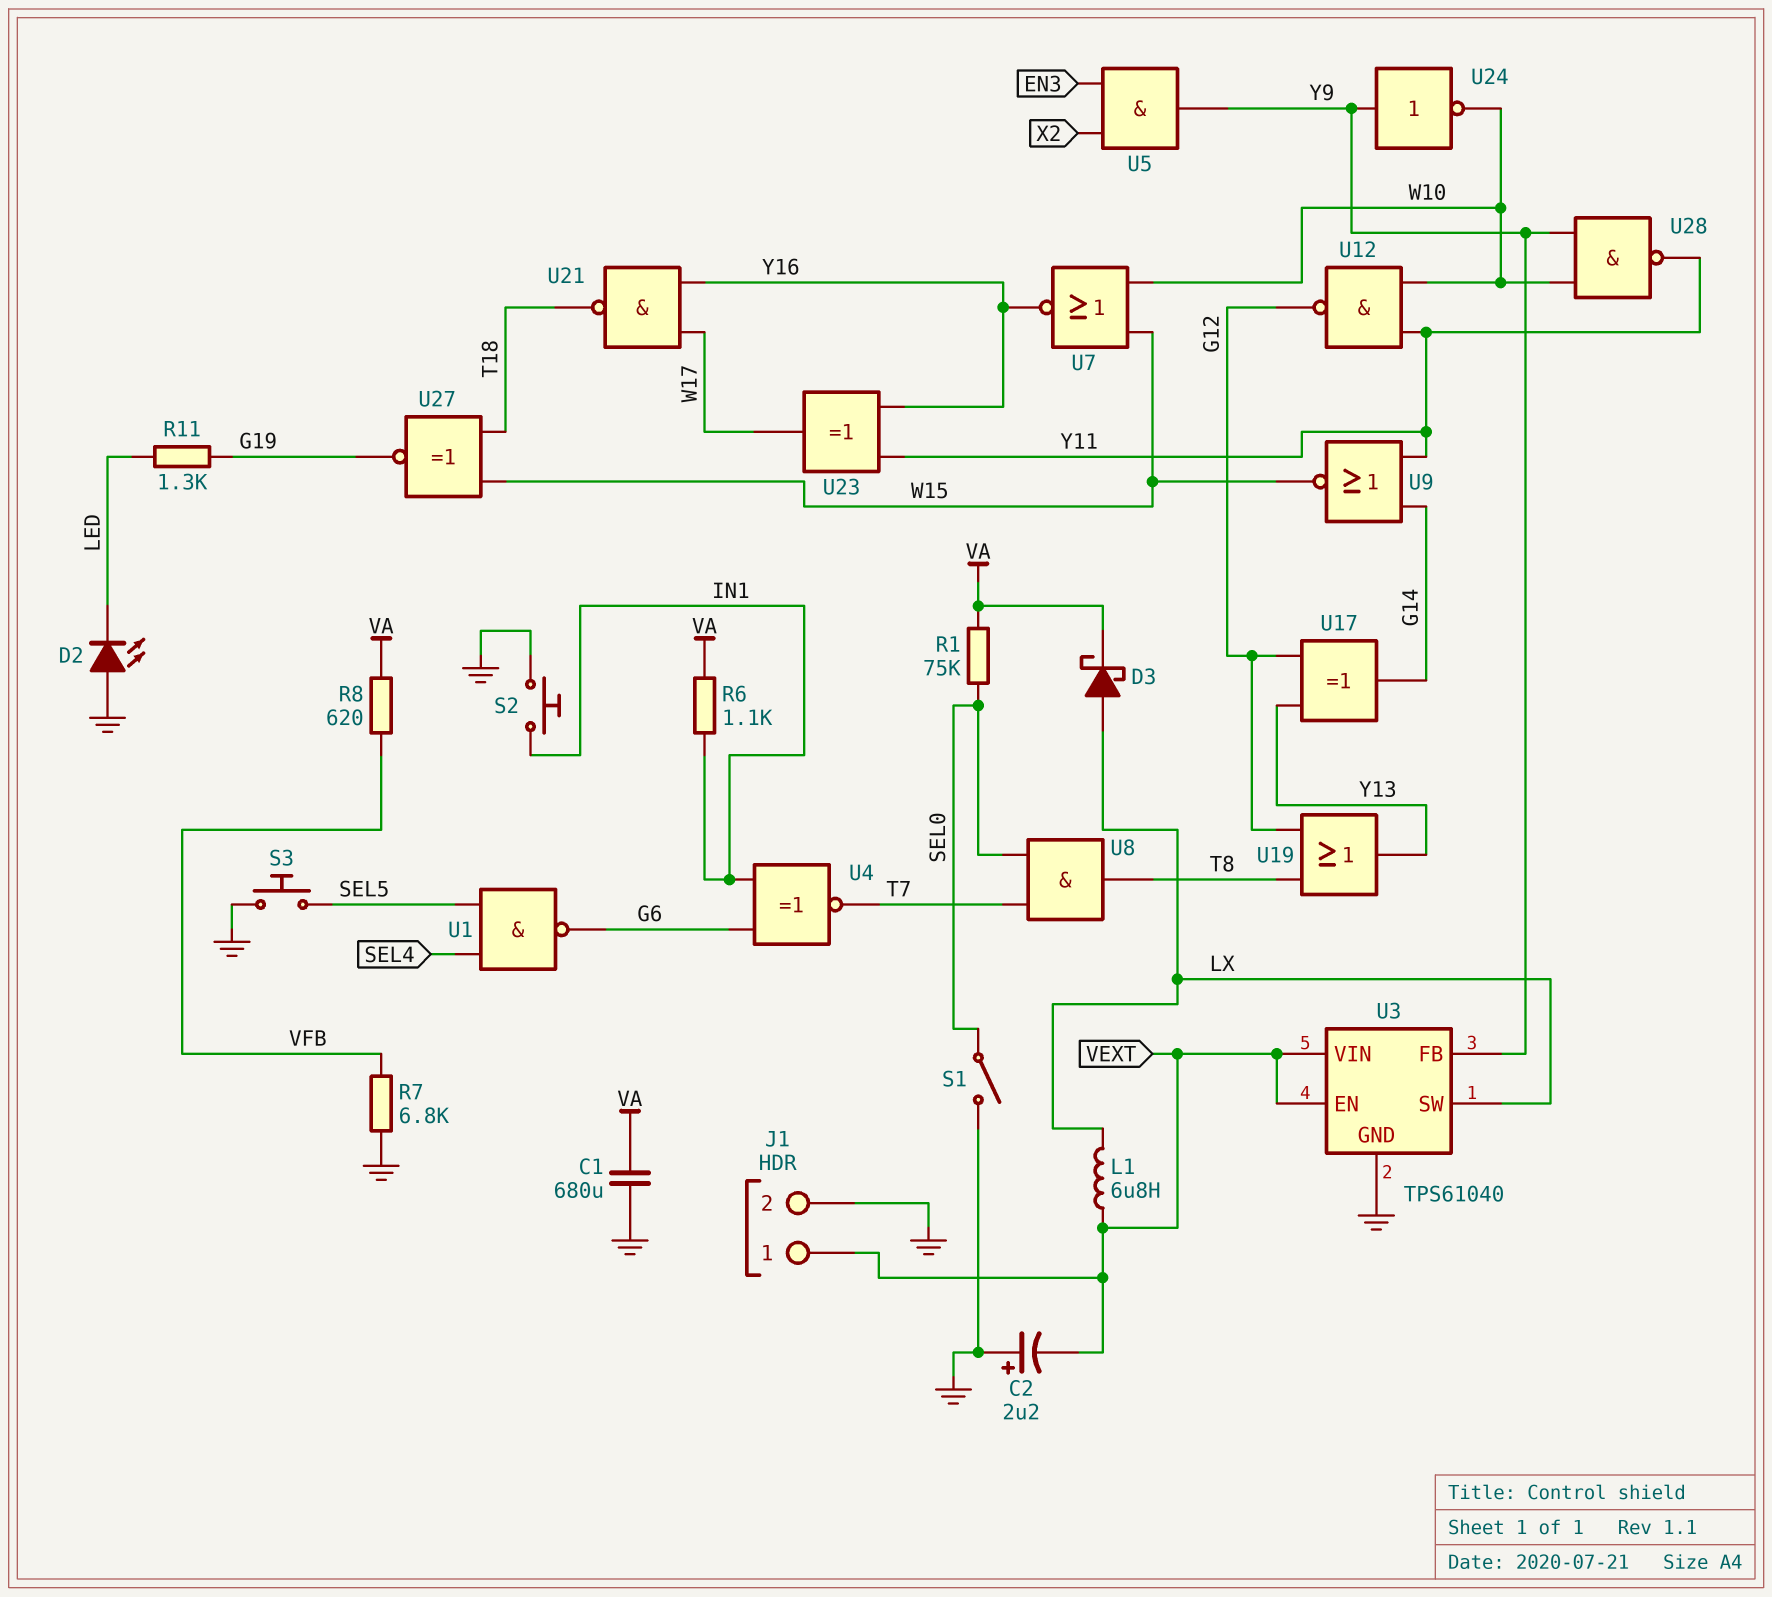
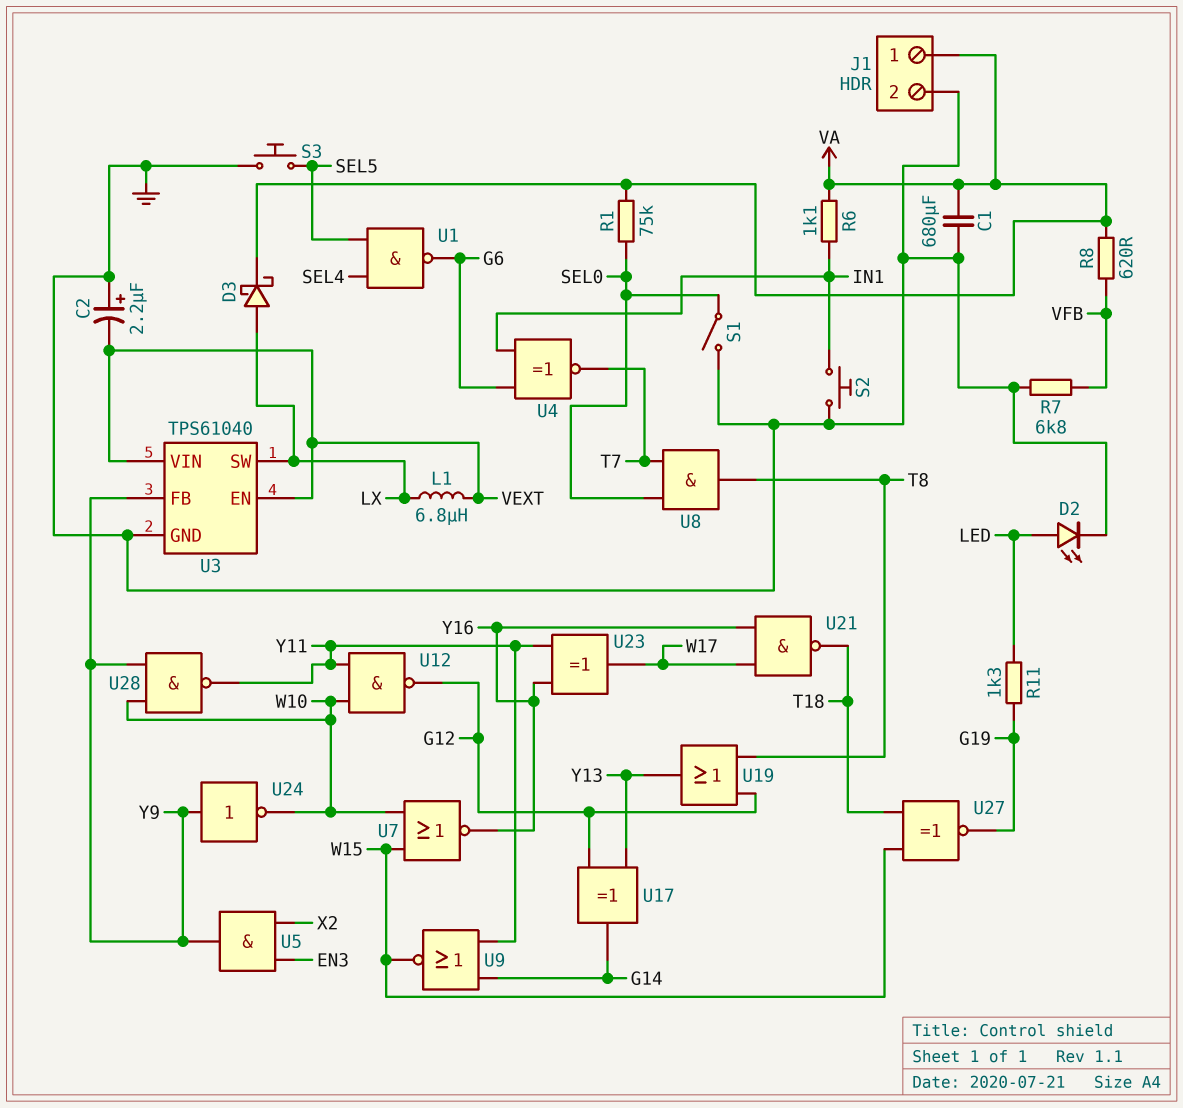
D2: LED (A GND, K LED) -> LED (A LED, K GND)
J1 pin 1: VEXT -> VA

